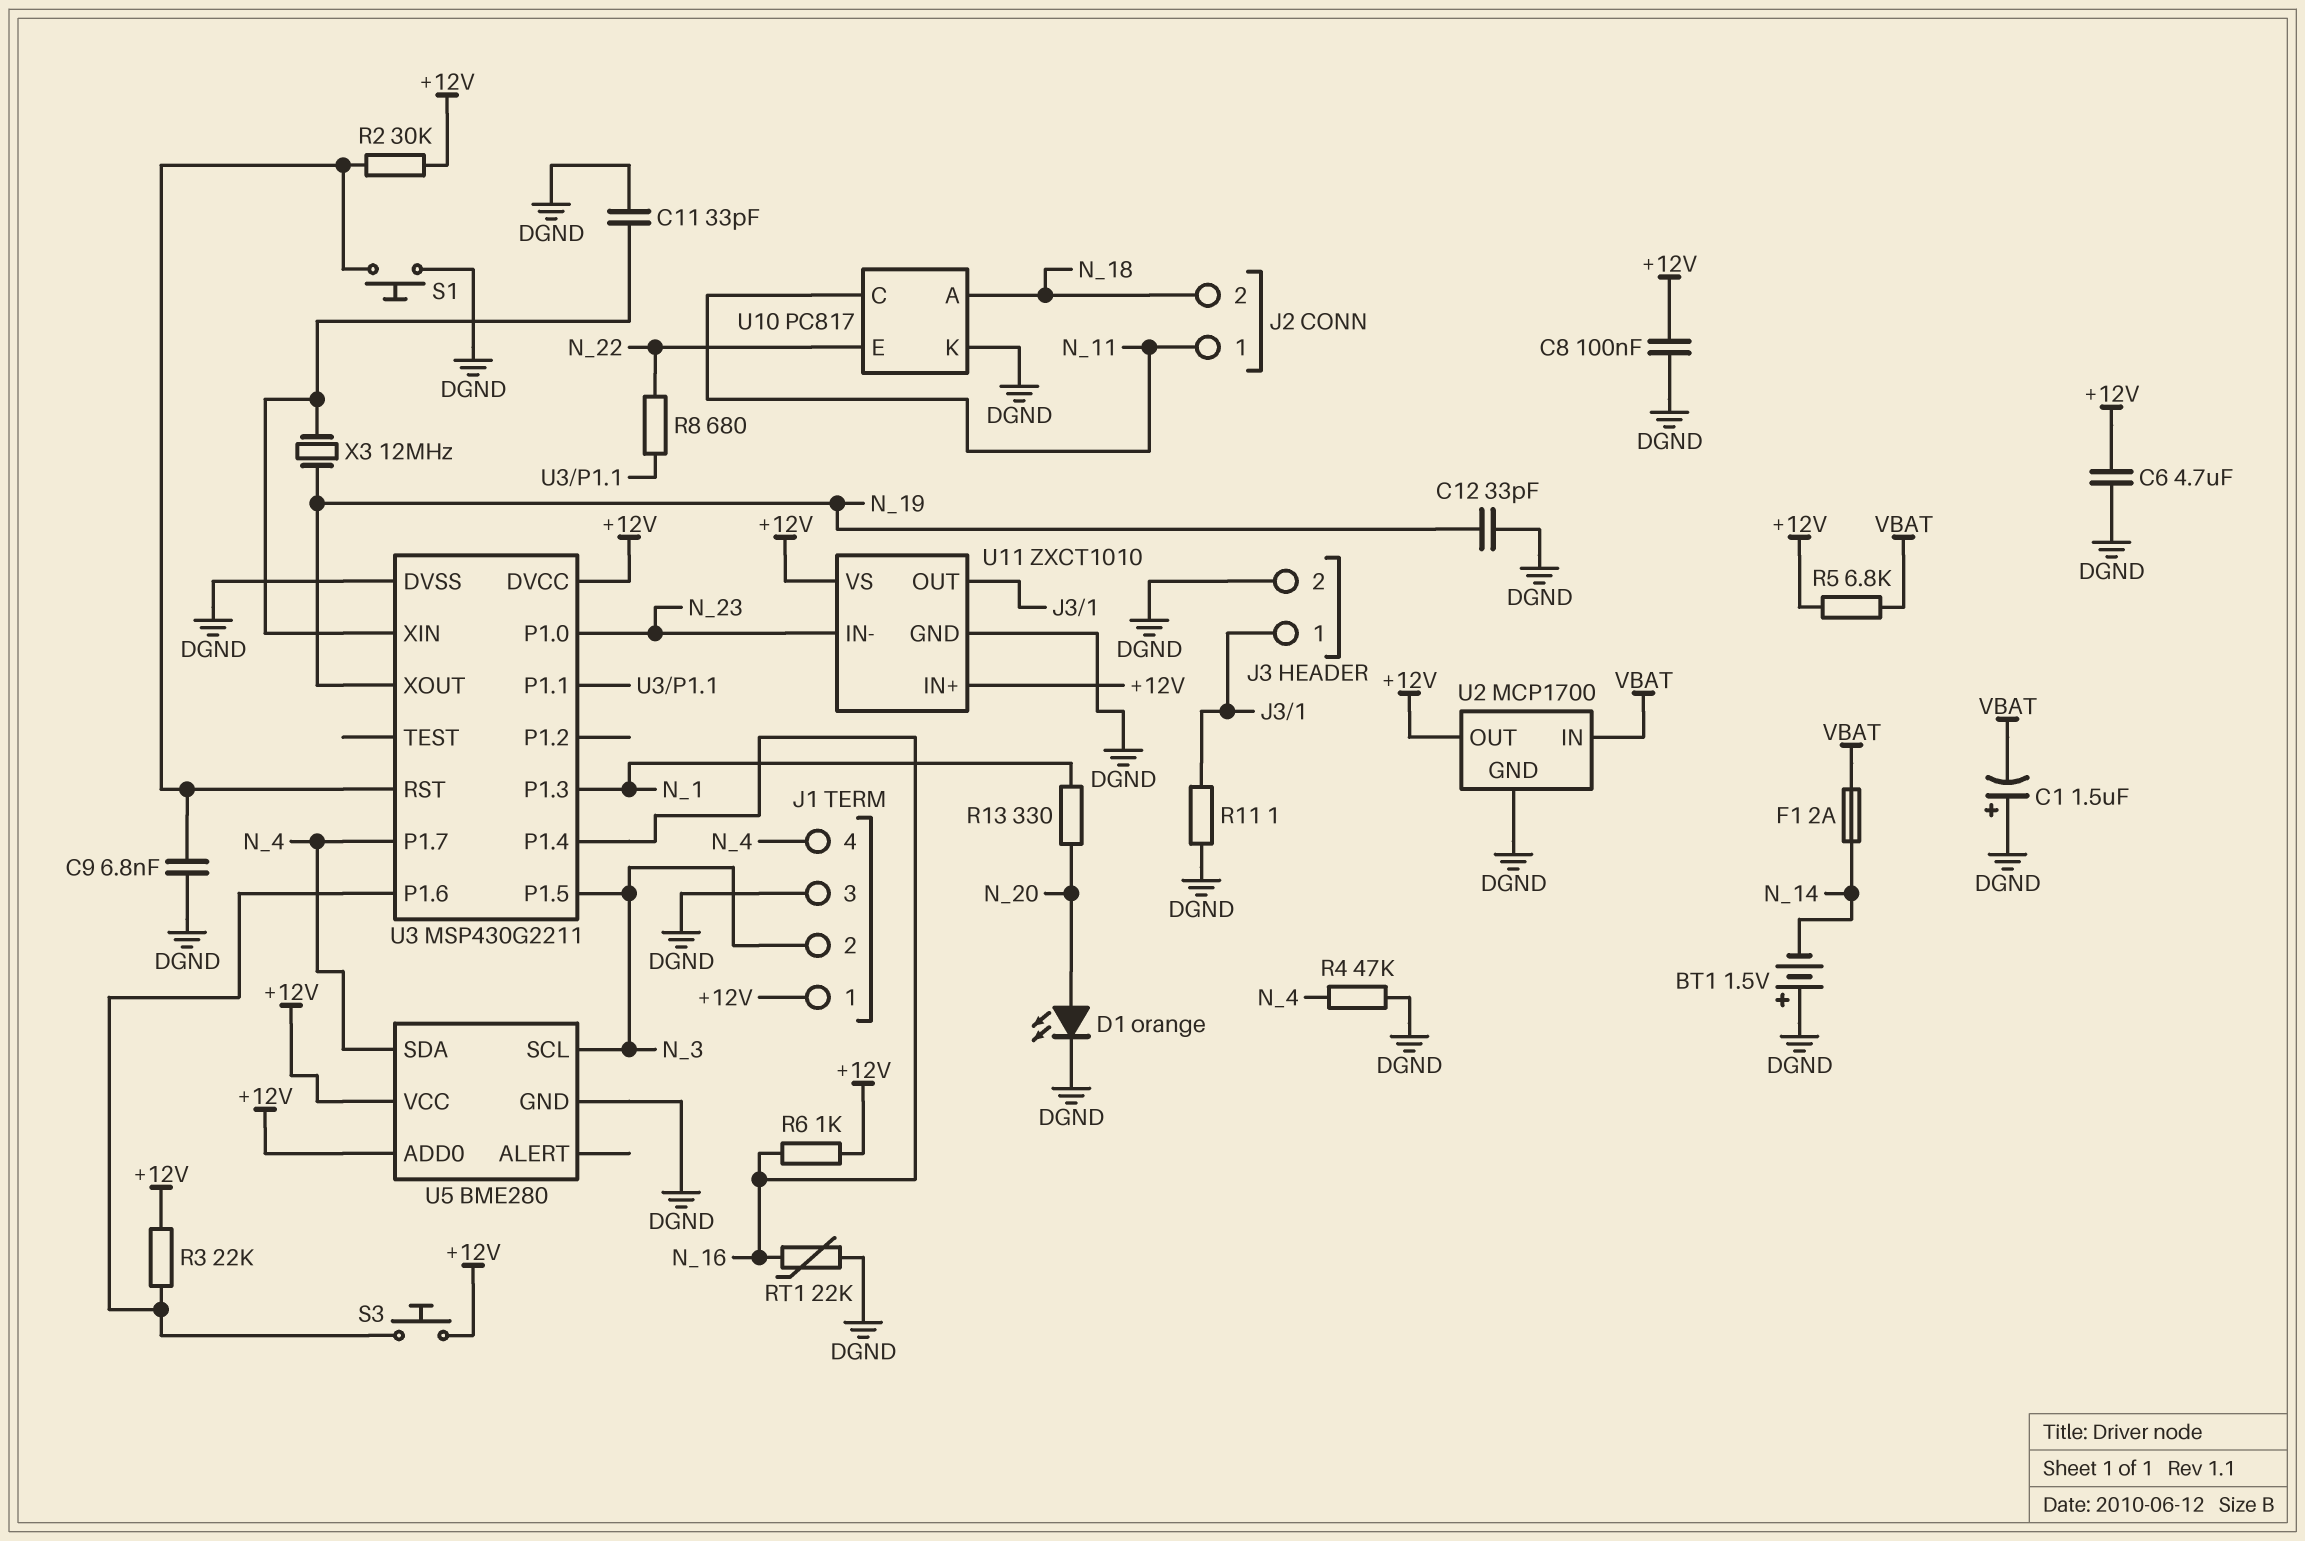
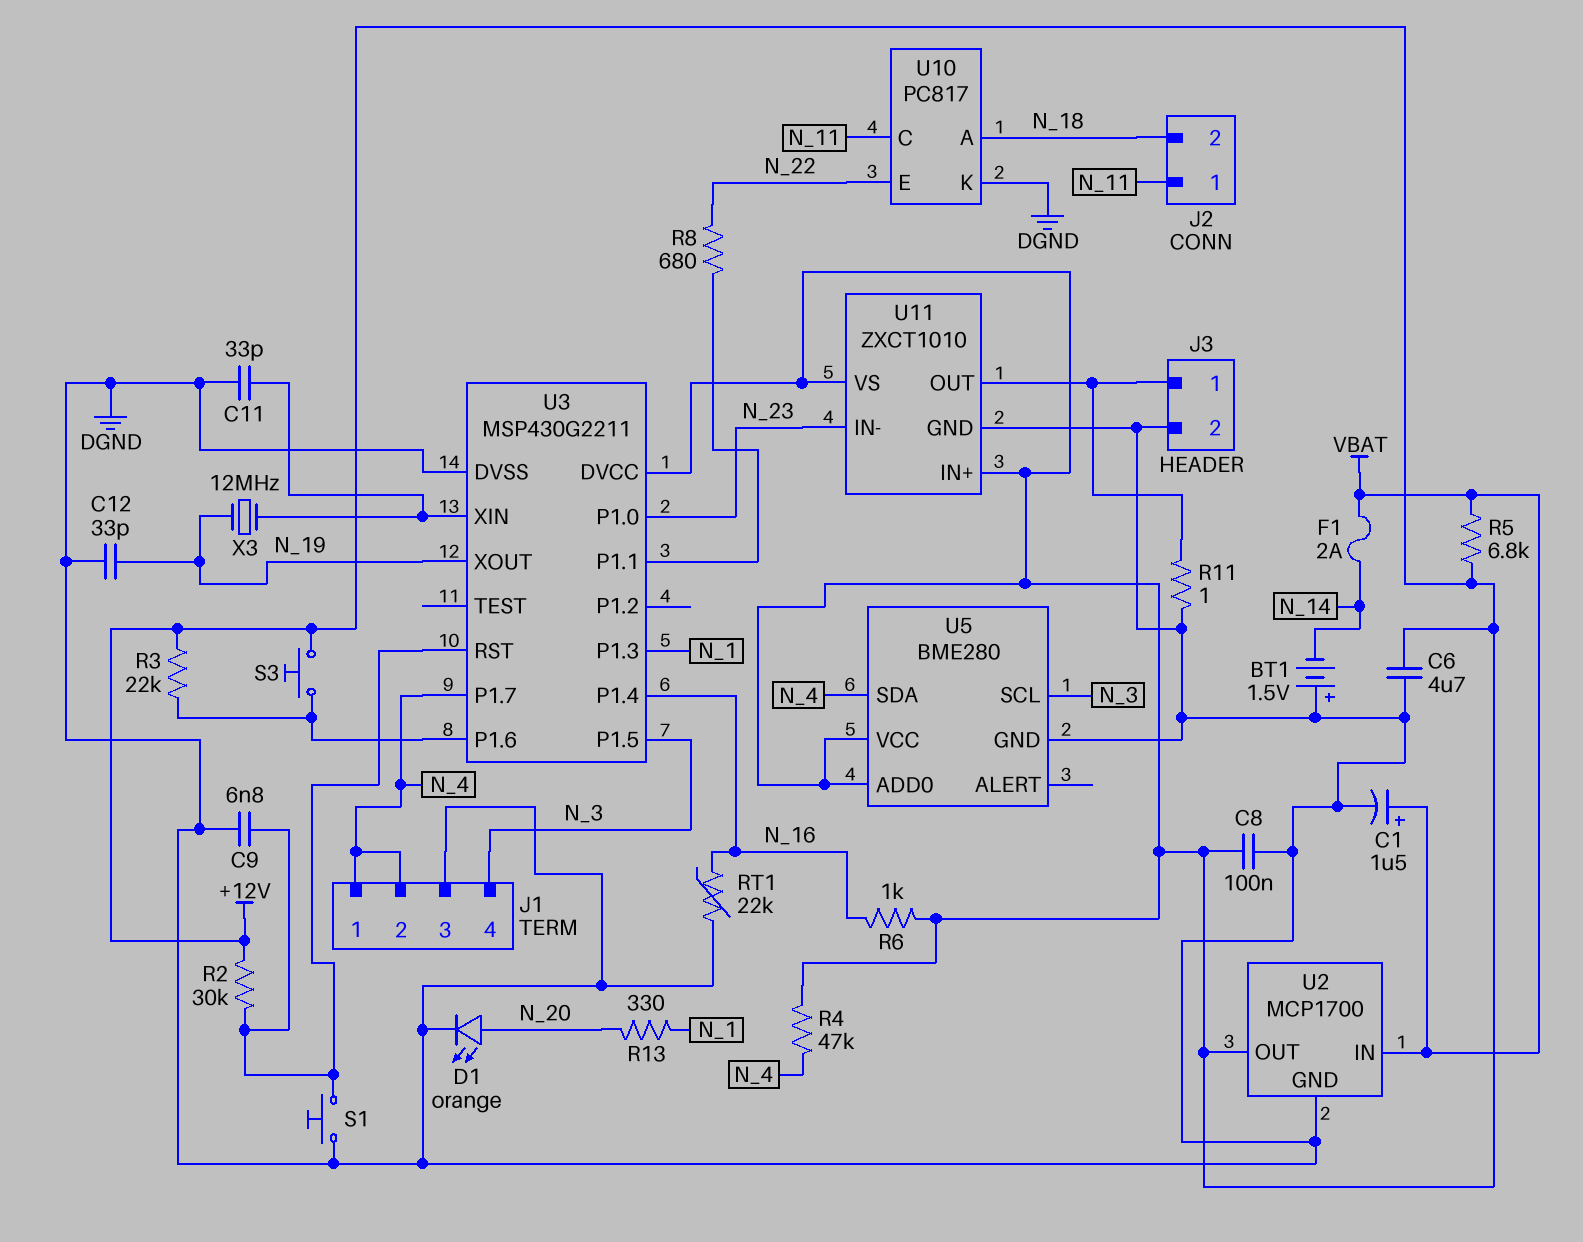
C1: 1.5uF (plus DGND, minus VBAT) -> 1.5uF (plus VBAT, minus DGND)
J1 pin 1: +12V -> N_4
J1 pin 2: N_3 -> N_4
J1 pin 4: N_4 -> N_3
R4: 47k (DGND, N_4) -> 47k (+12V, N_4)

